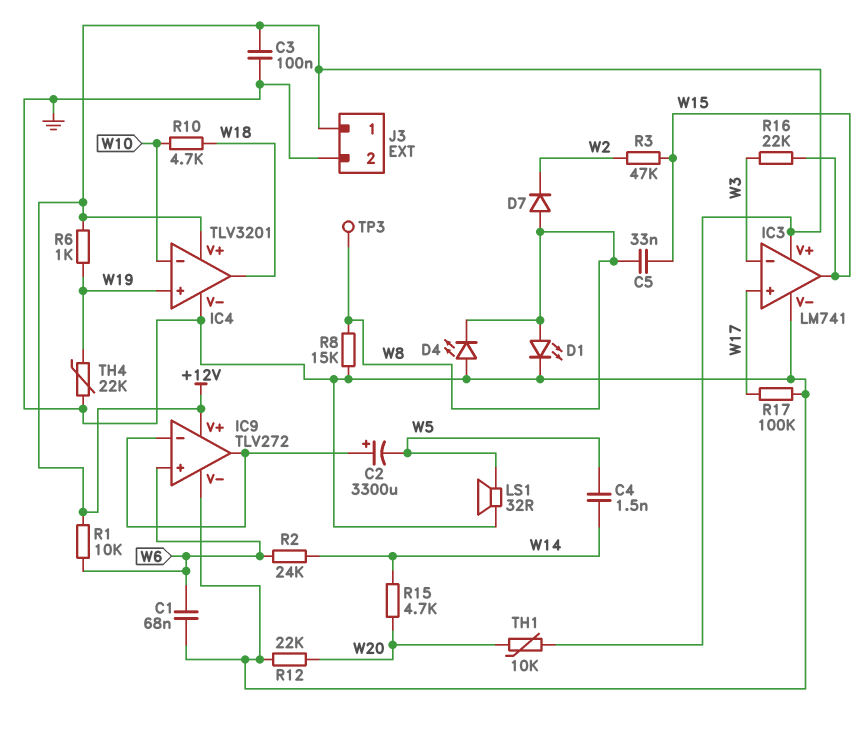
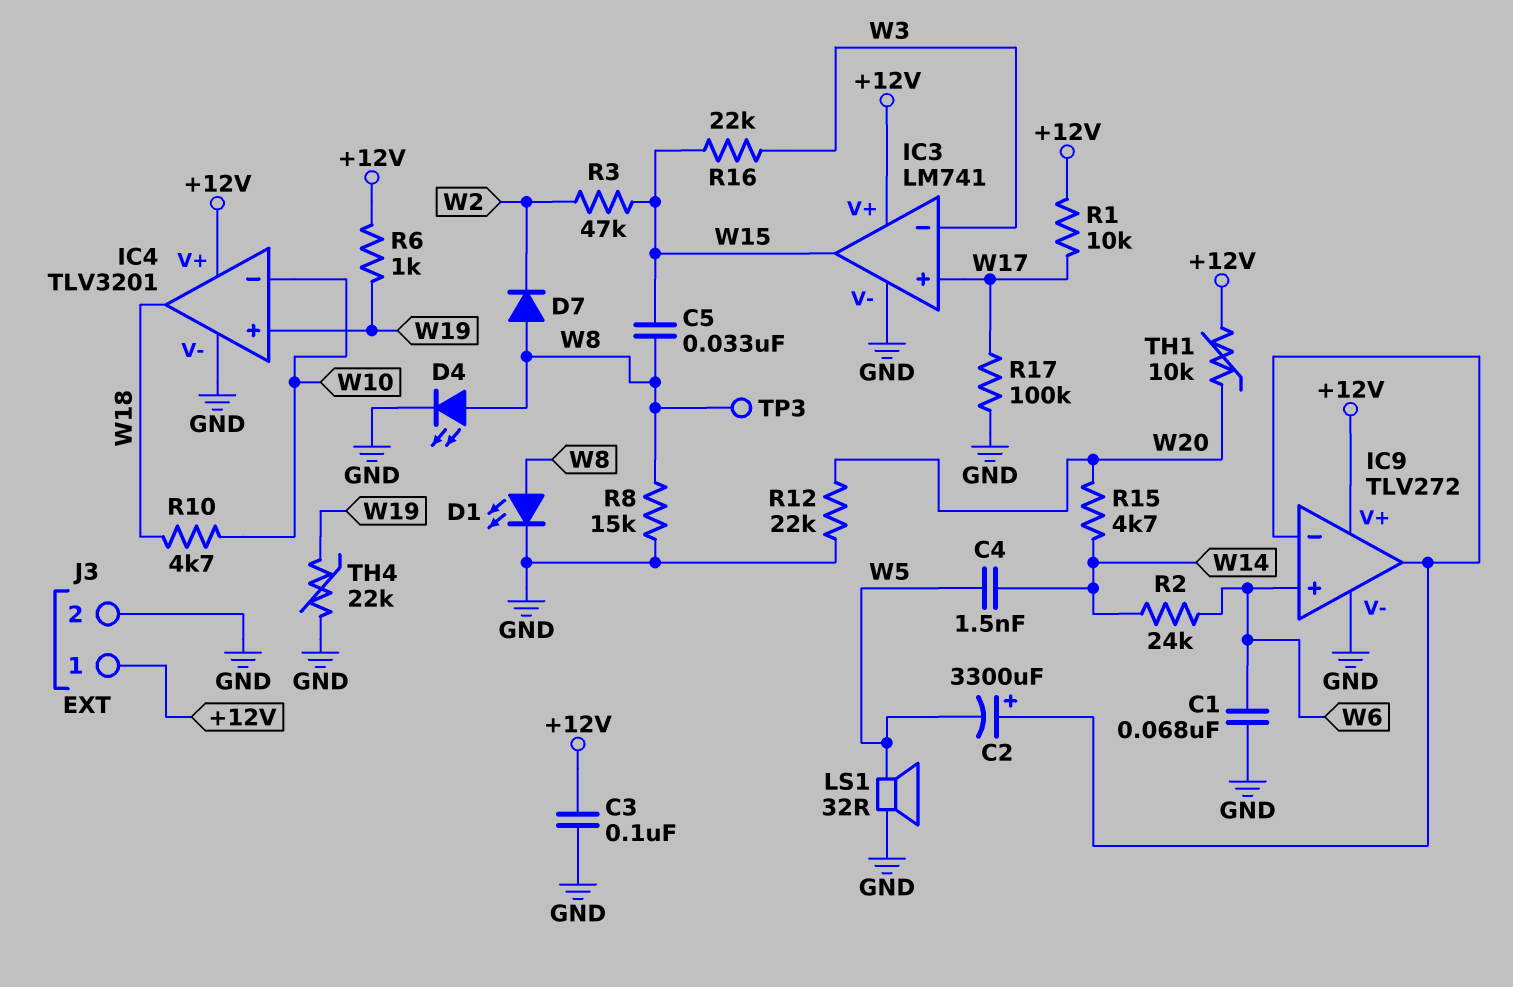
D4: LED (A GND, K W8) -> LED (A W8, K GND)
R1: 10k (+12V, W6) -> 10k (+12V, W17)

